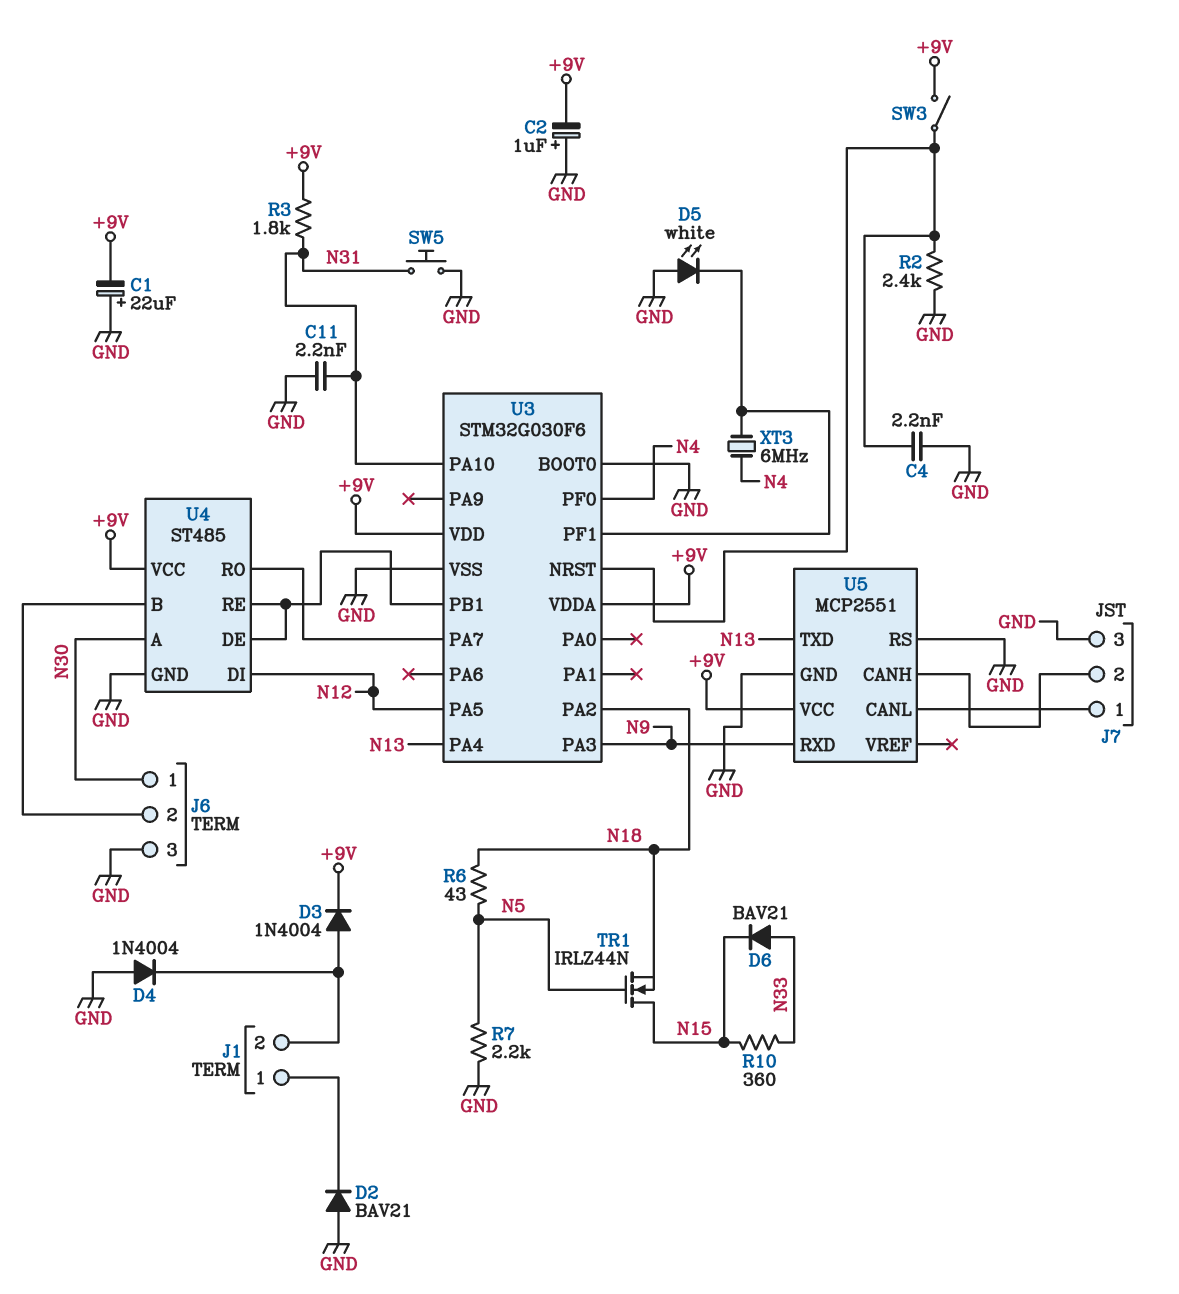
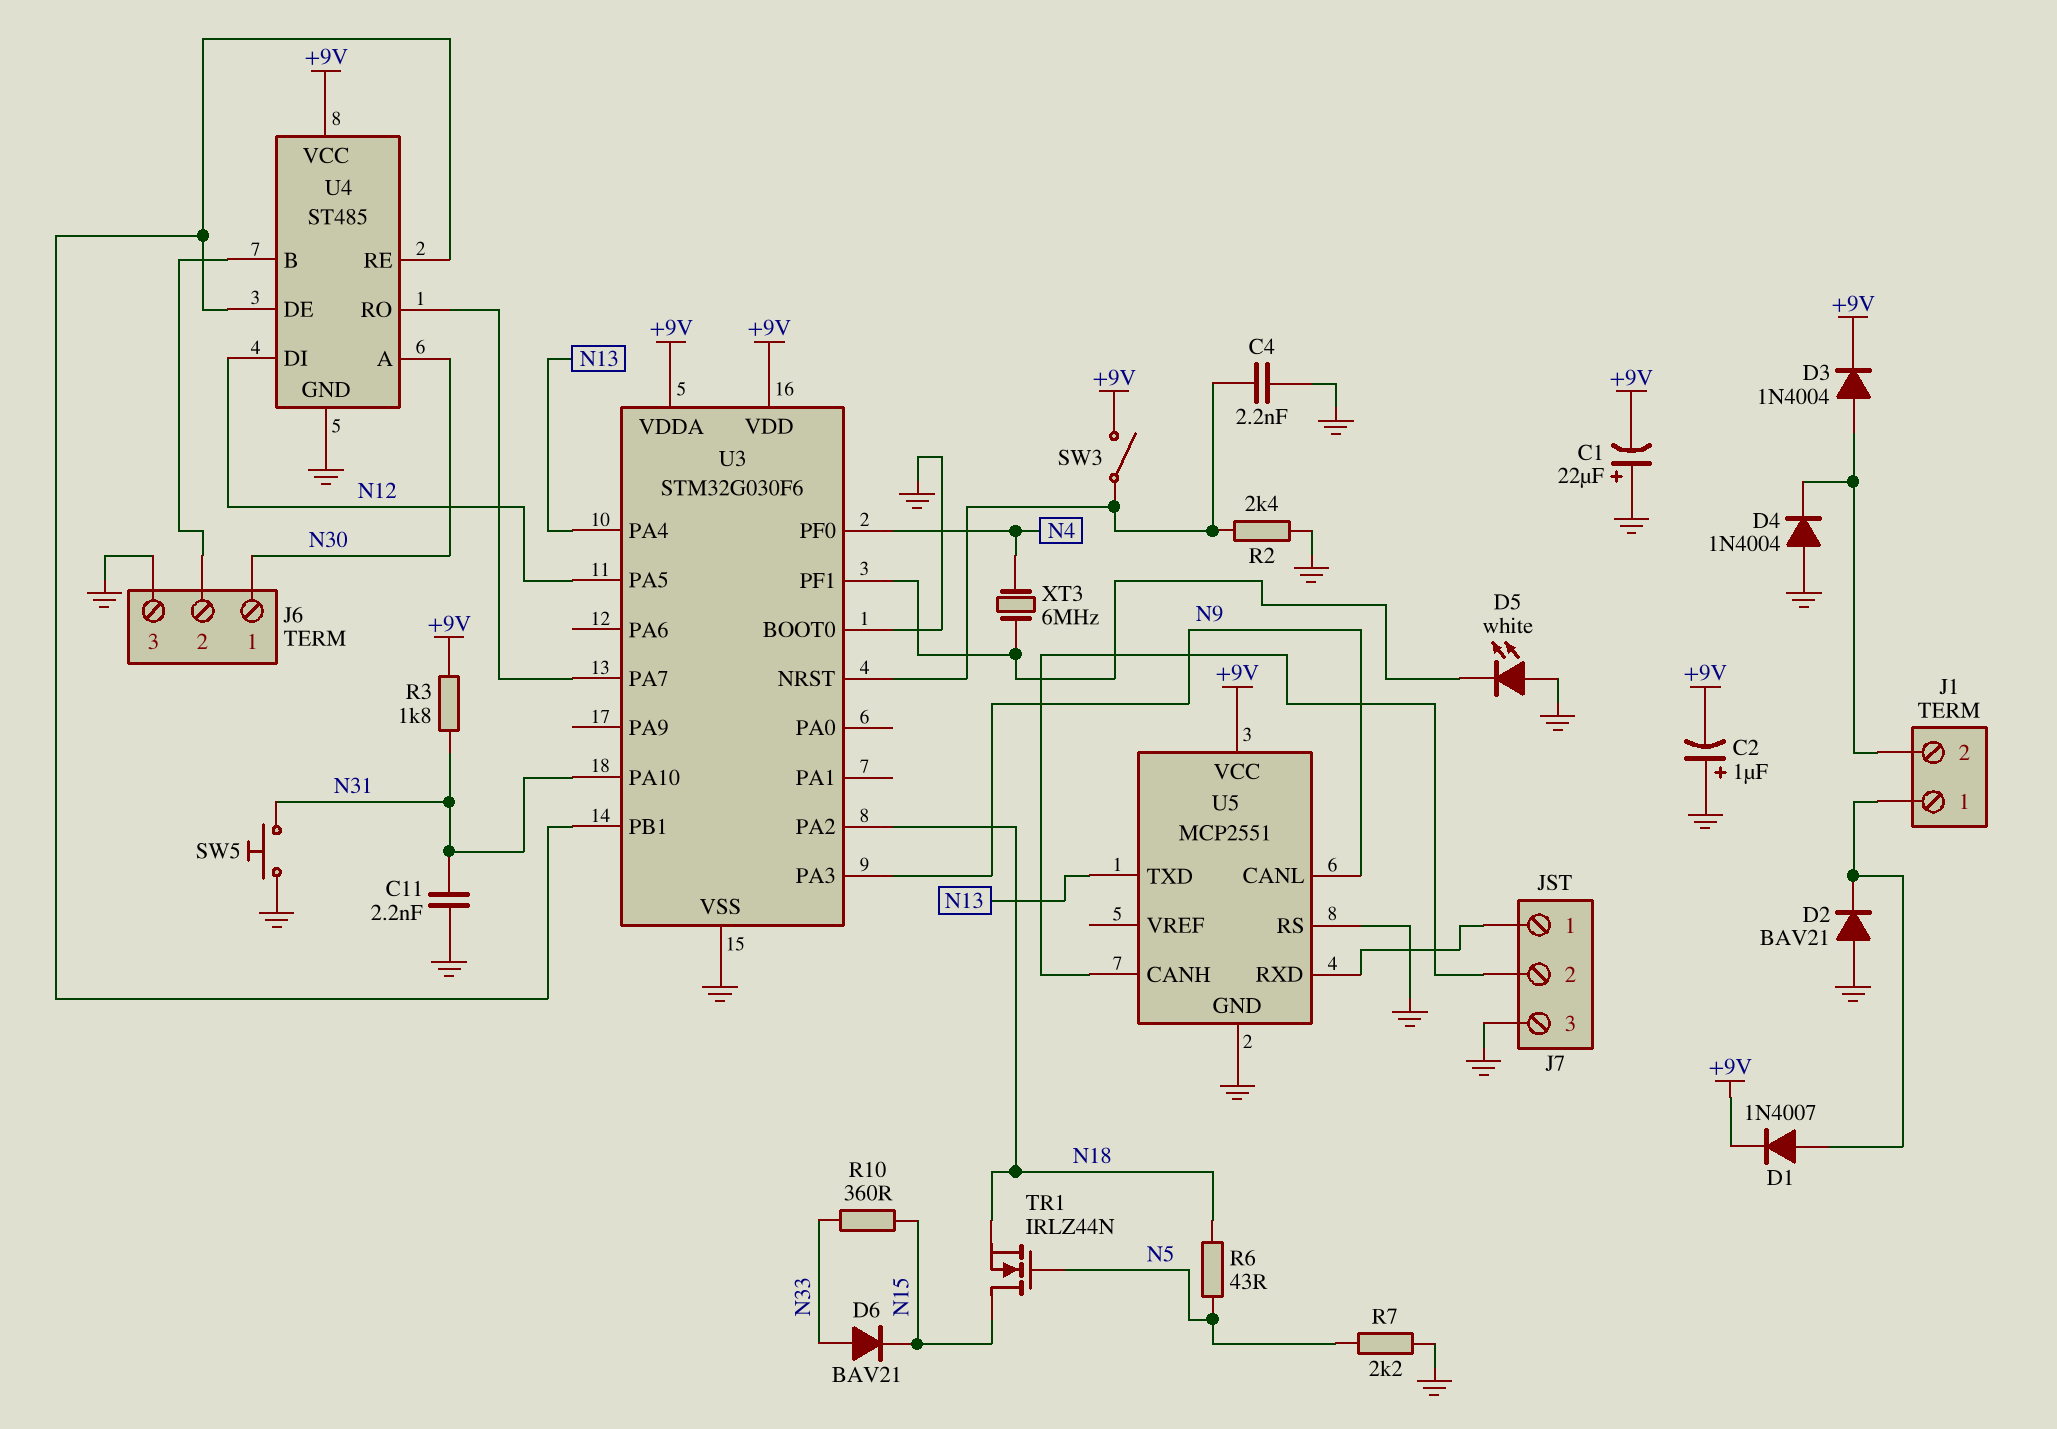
D1: none -> diode 1N4007 (A J1/1, K +9V)
U5 pin CANL: J7/1 -> N9
U5 pin RXD: N9 -> J7/1

